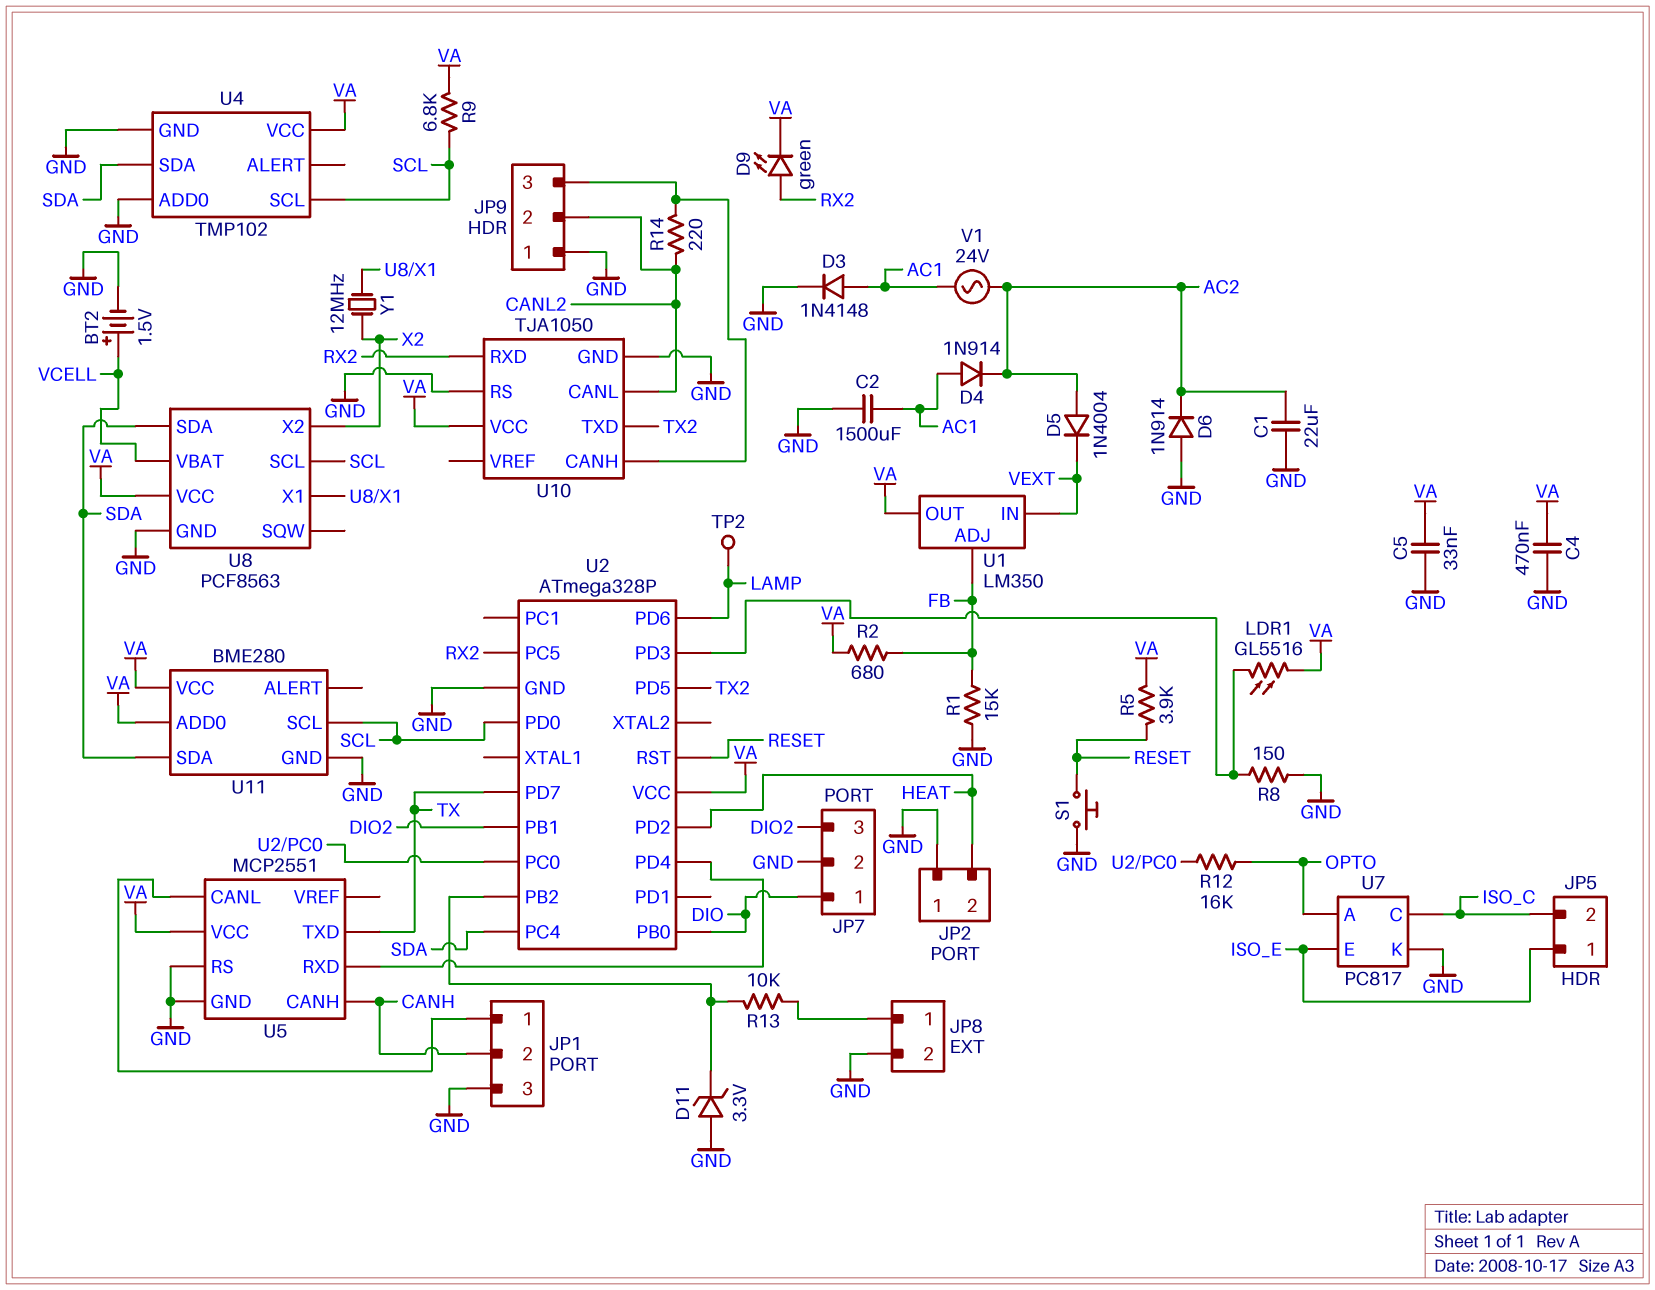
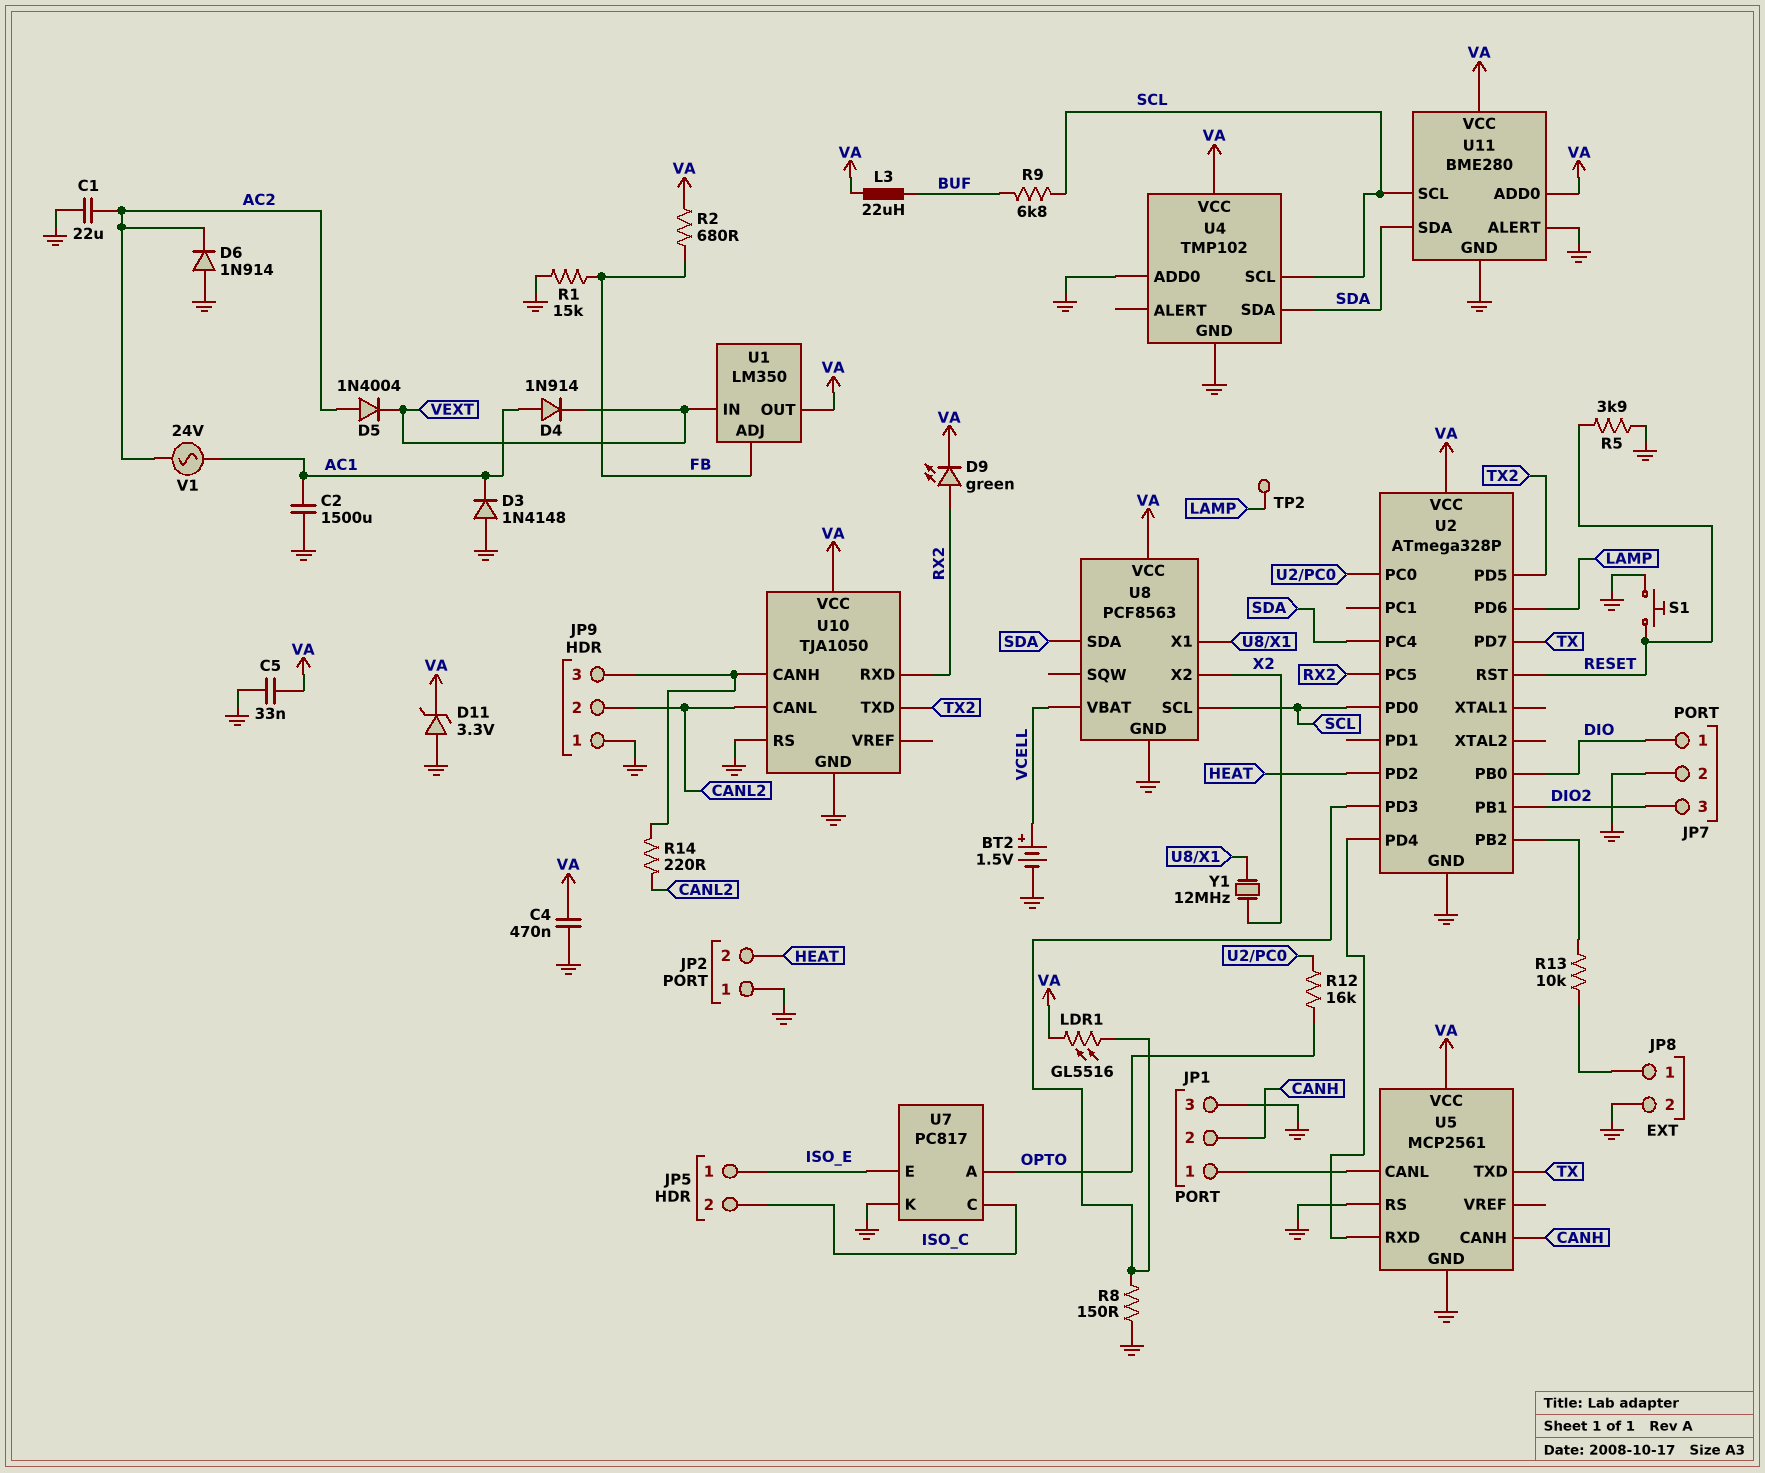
D3: diode 1N4148 (A AC1, K GND) -> diode 1N4148 (A GND, K AC1)
D4: diode 1N914 (A AC1, K AC2) -> diode 1N914 (A AC1, K VEXT)
D11: zener 3.3V (A GND, K U2/PB2) -> zener 3.3V (A GND, K VA)
L3: none -> 22uH (BUF, VA)
R5: 3.9k (RESET, VA) -> 3.9k (GND, RESET)
R9: 6.8k (SCL, VA) -> 6.8k (BUF, SCL)
U5: MCP2551 -> MCP2561
U11 pin ALERT: none -> GND

